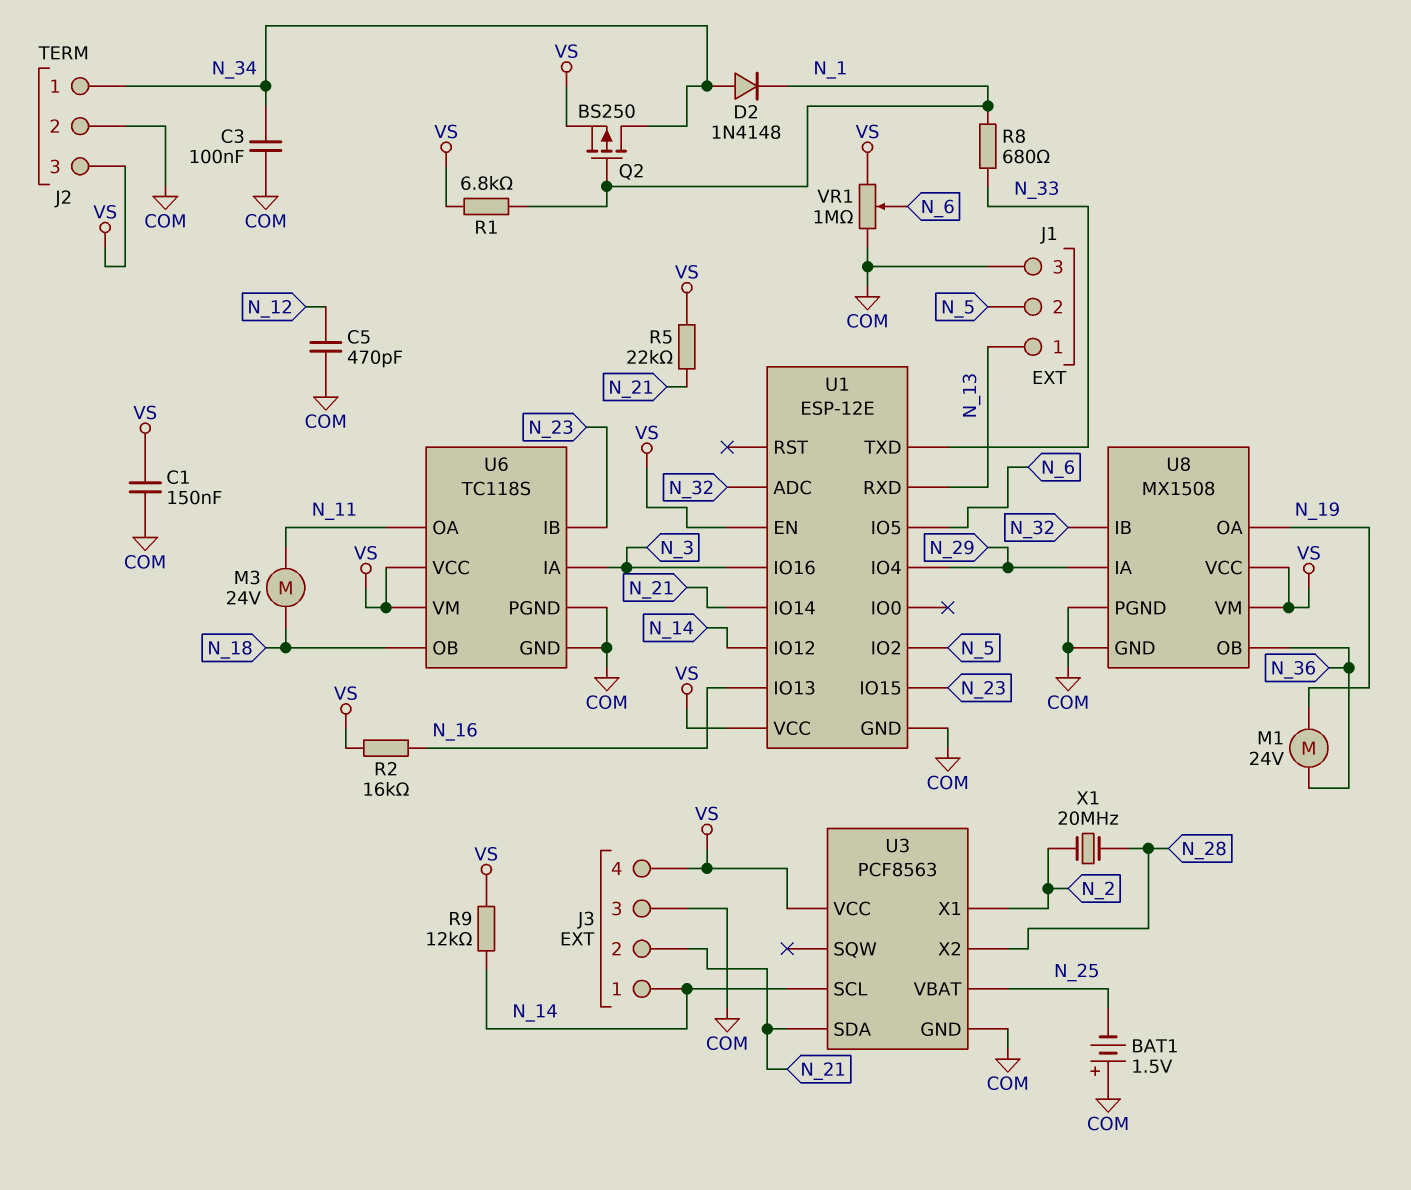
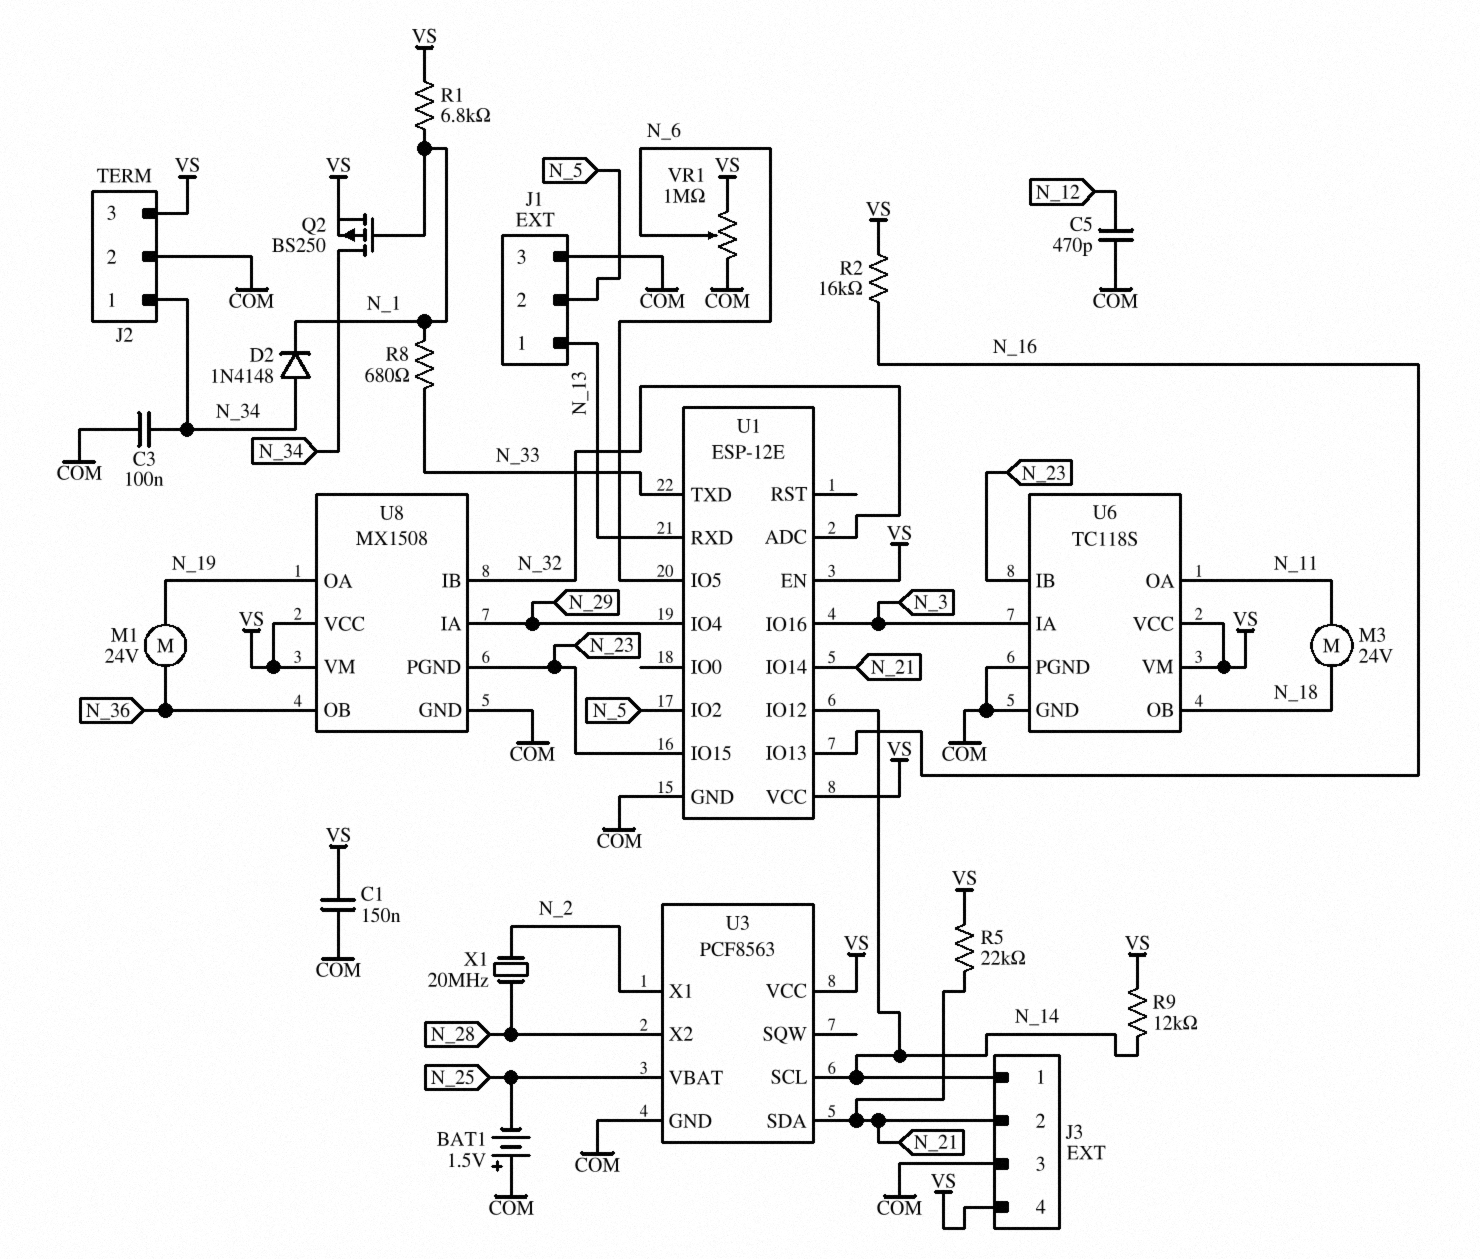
U8 pin PGND: COM -> N_23

